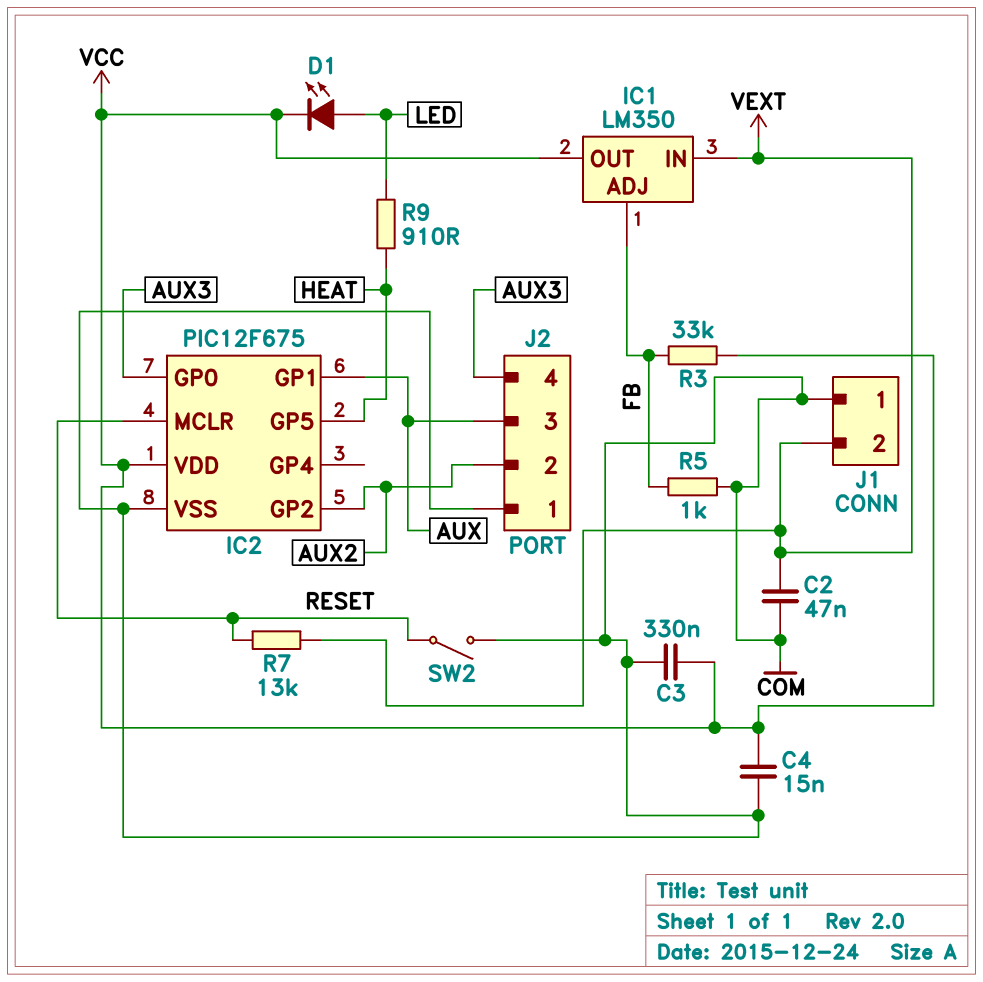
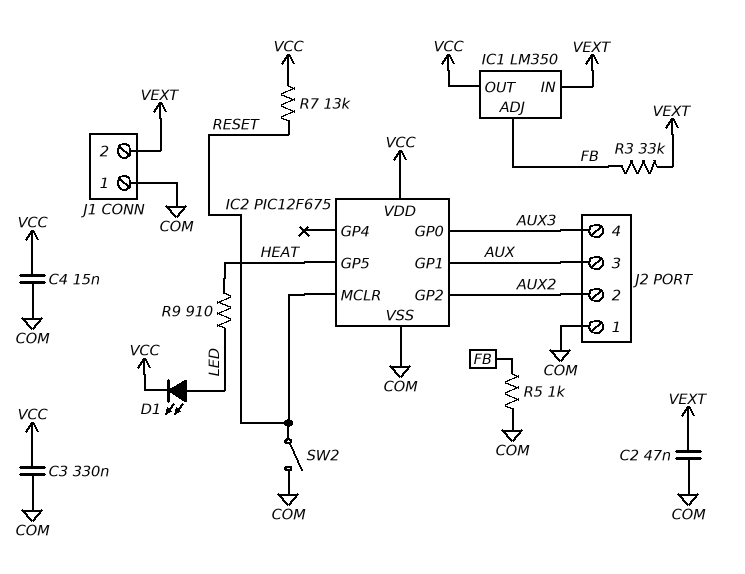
R3: 33k (FB, VCC) -> 33k (FB, VEXT)
R7: 13k (RESET, VEXT) -> 13k (RESET, VCC)

